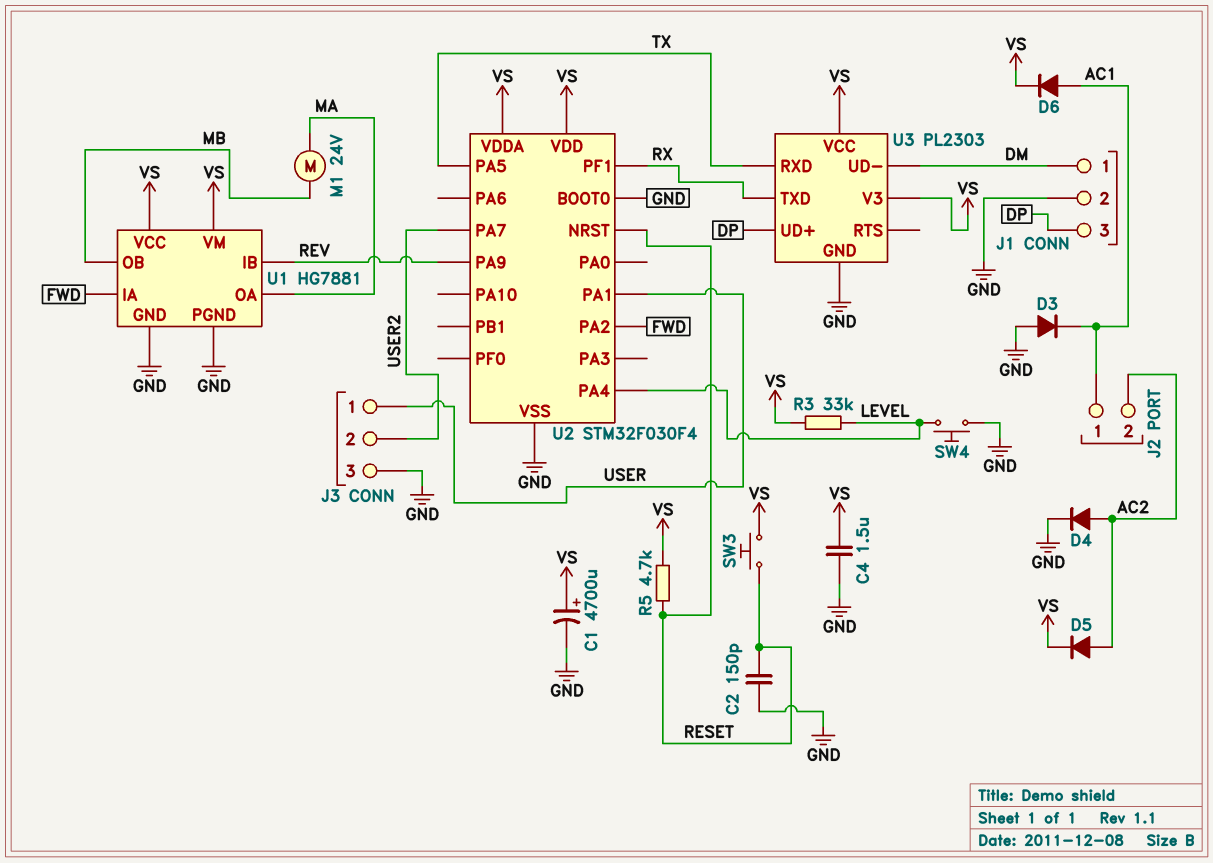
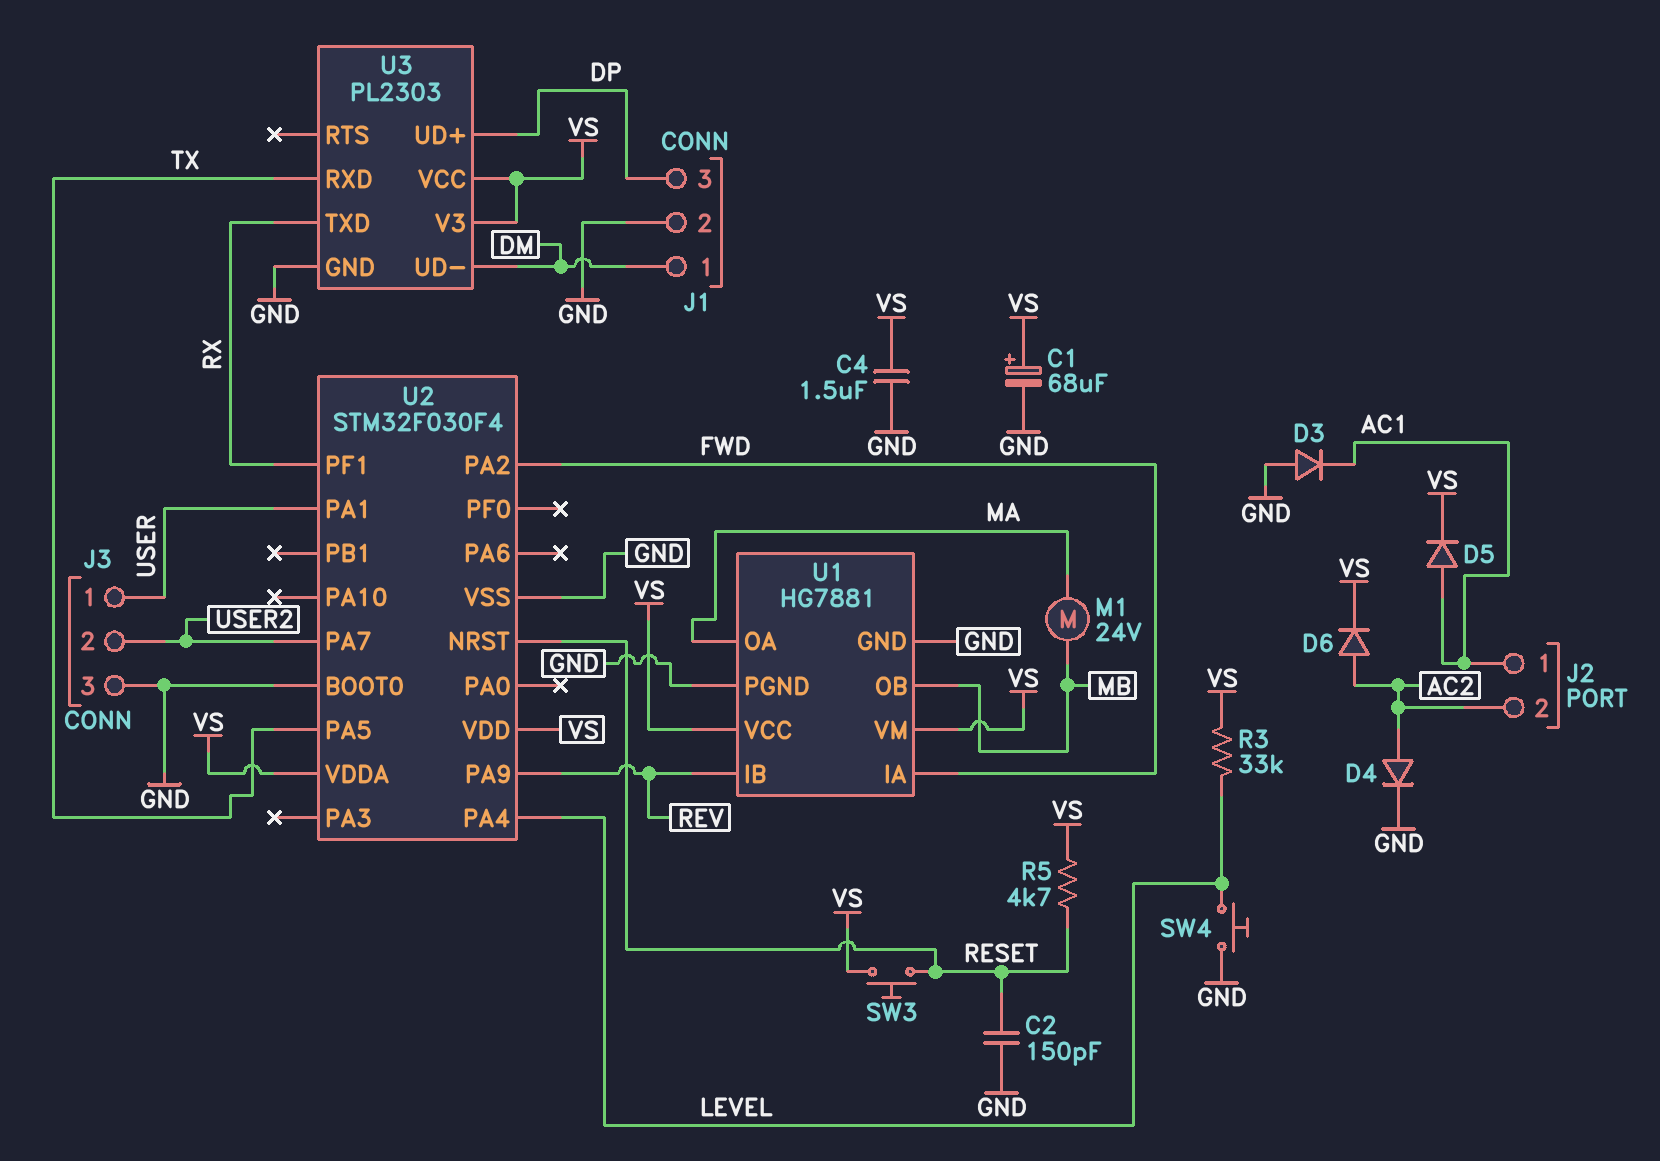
C1: 4700uF (plus VS, minus GND) -> 68uF (plus VS, minus GND)
D5: diode (A AC2, K VS) -> diode (A AC1, K VS)
D6: diode (A AC1, K VS) -> diode (A AC2, K VS)

